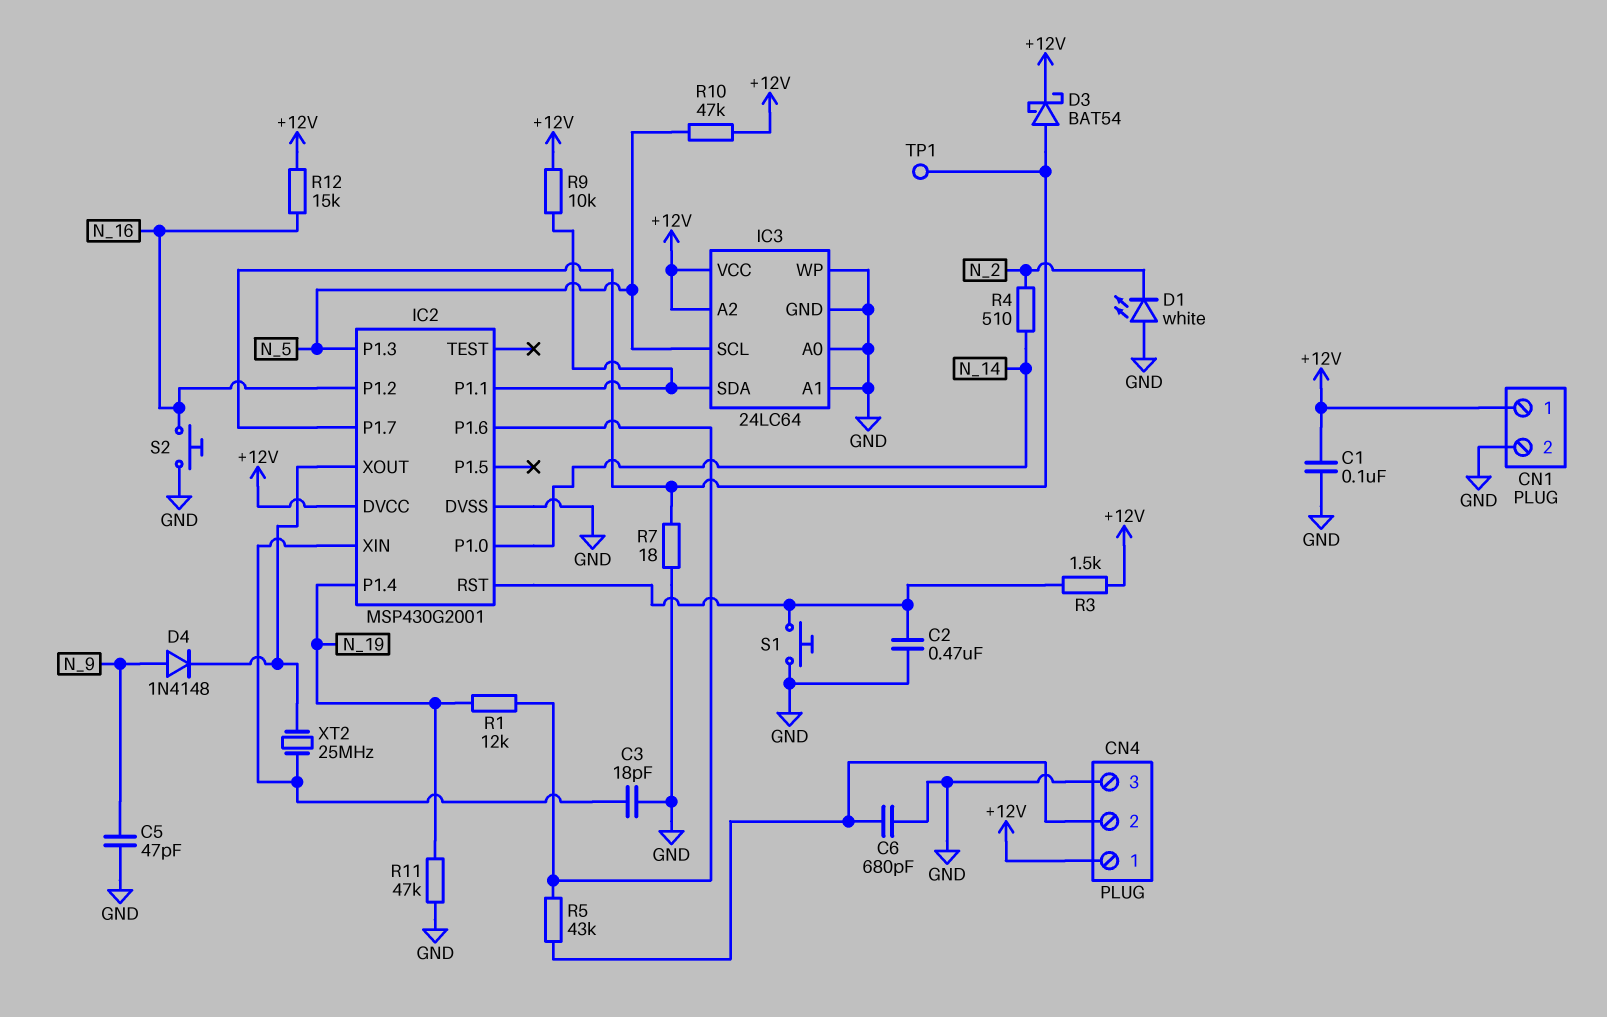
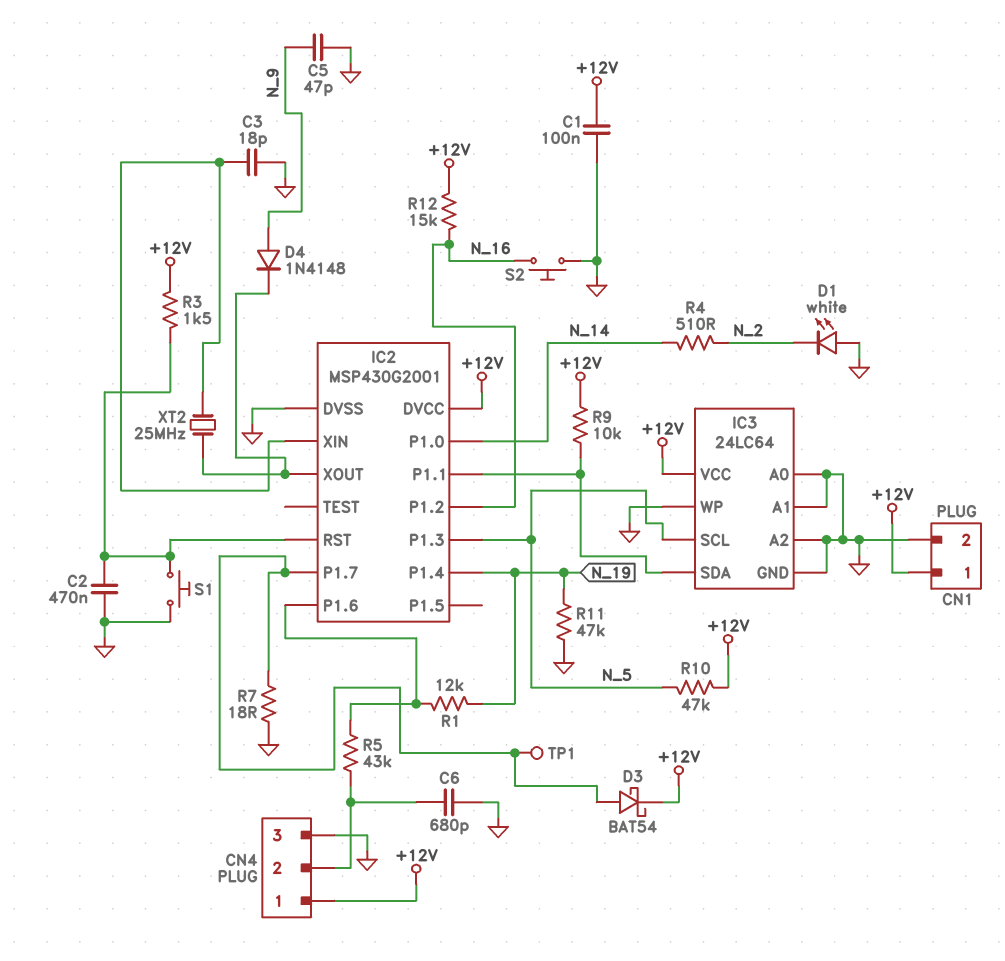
IC3 pin A2: +12V -> GND

